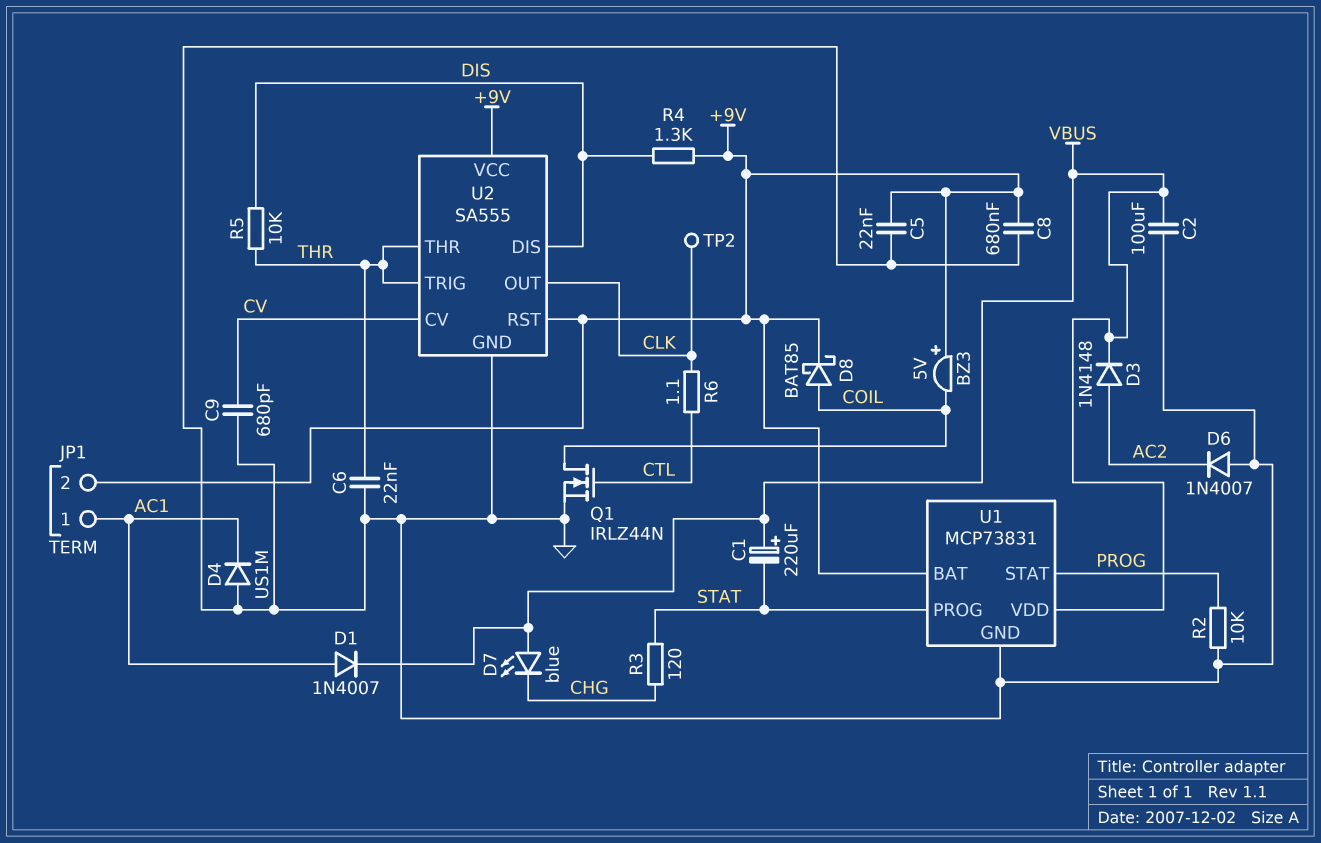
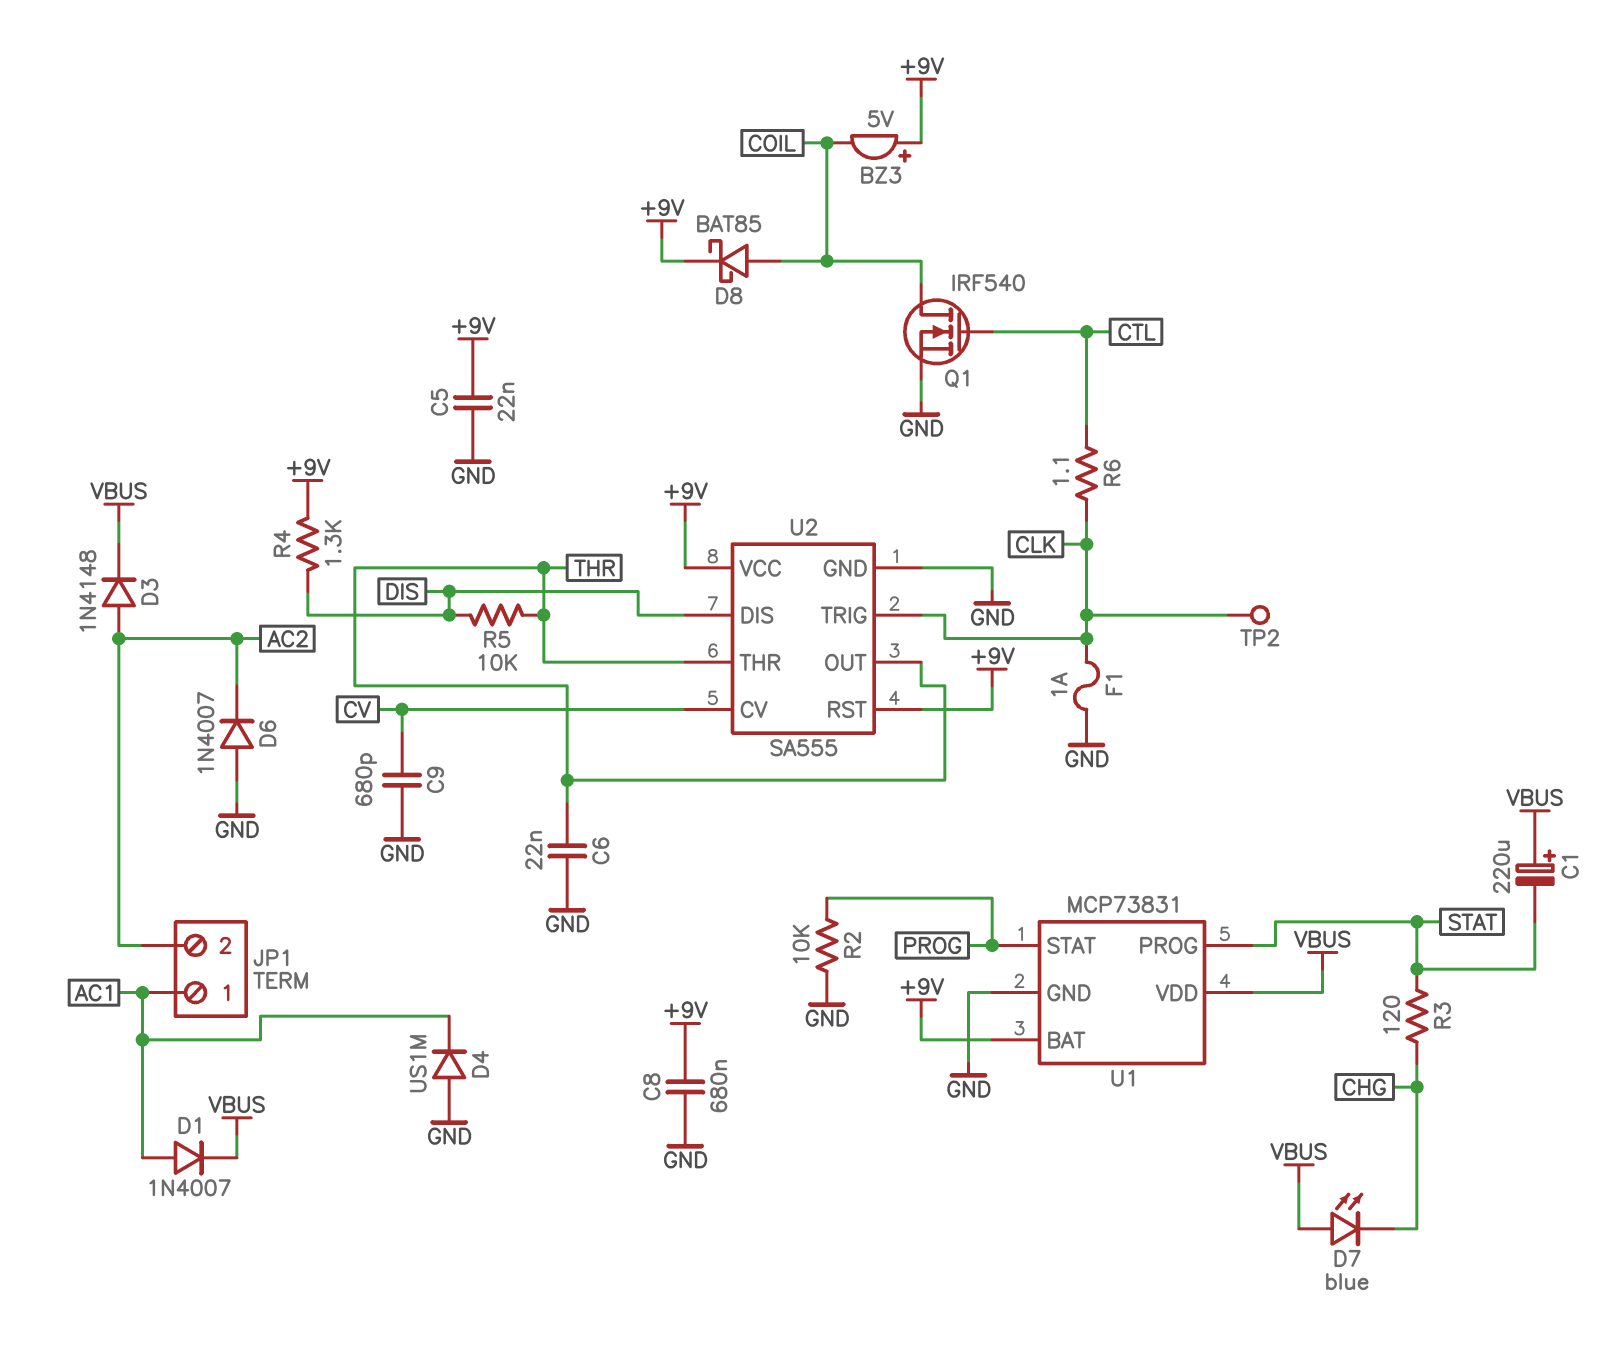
C2: 100uF (GND, VBUS) -> none
F1: none -> 1A (CLK, GND)
JP1 pin 2: +9V -> AC2
Q1: NMOS IRLZ44N (G CTL, D COIL, S GND) -> NMOS IRF540 (G CTL, D COIL, S GND)
U2 pin OUT: CLK -> THR
U2 pin TRIG: THR -> CLK

